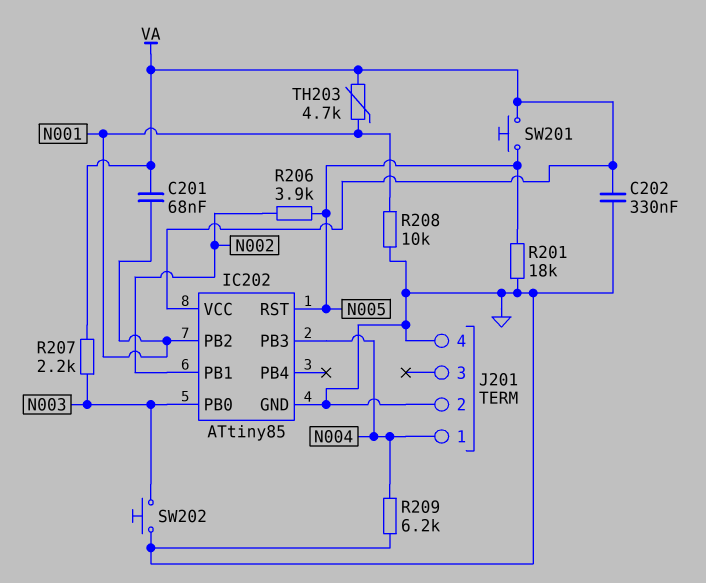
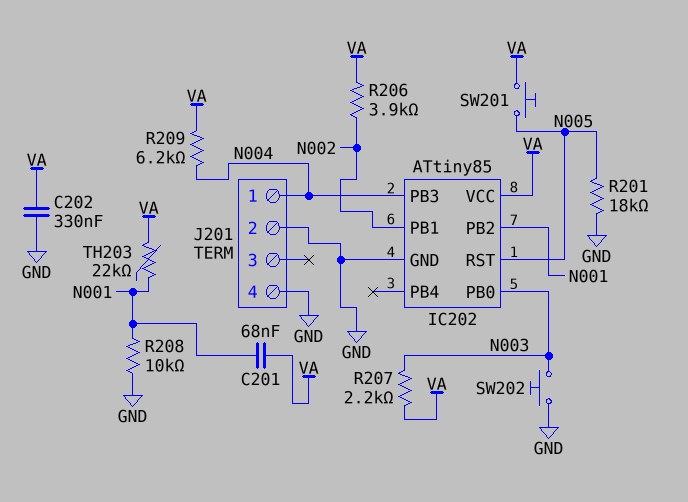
R206: 3.9k (N002, N005) -> 3.9k (N002, VA)
R209: 6.2k (GND, N004) -> 6.2k (N004, VA)
TH203: 4.7k (N001, VA) -> 22k (N001, VA)

